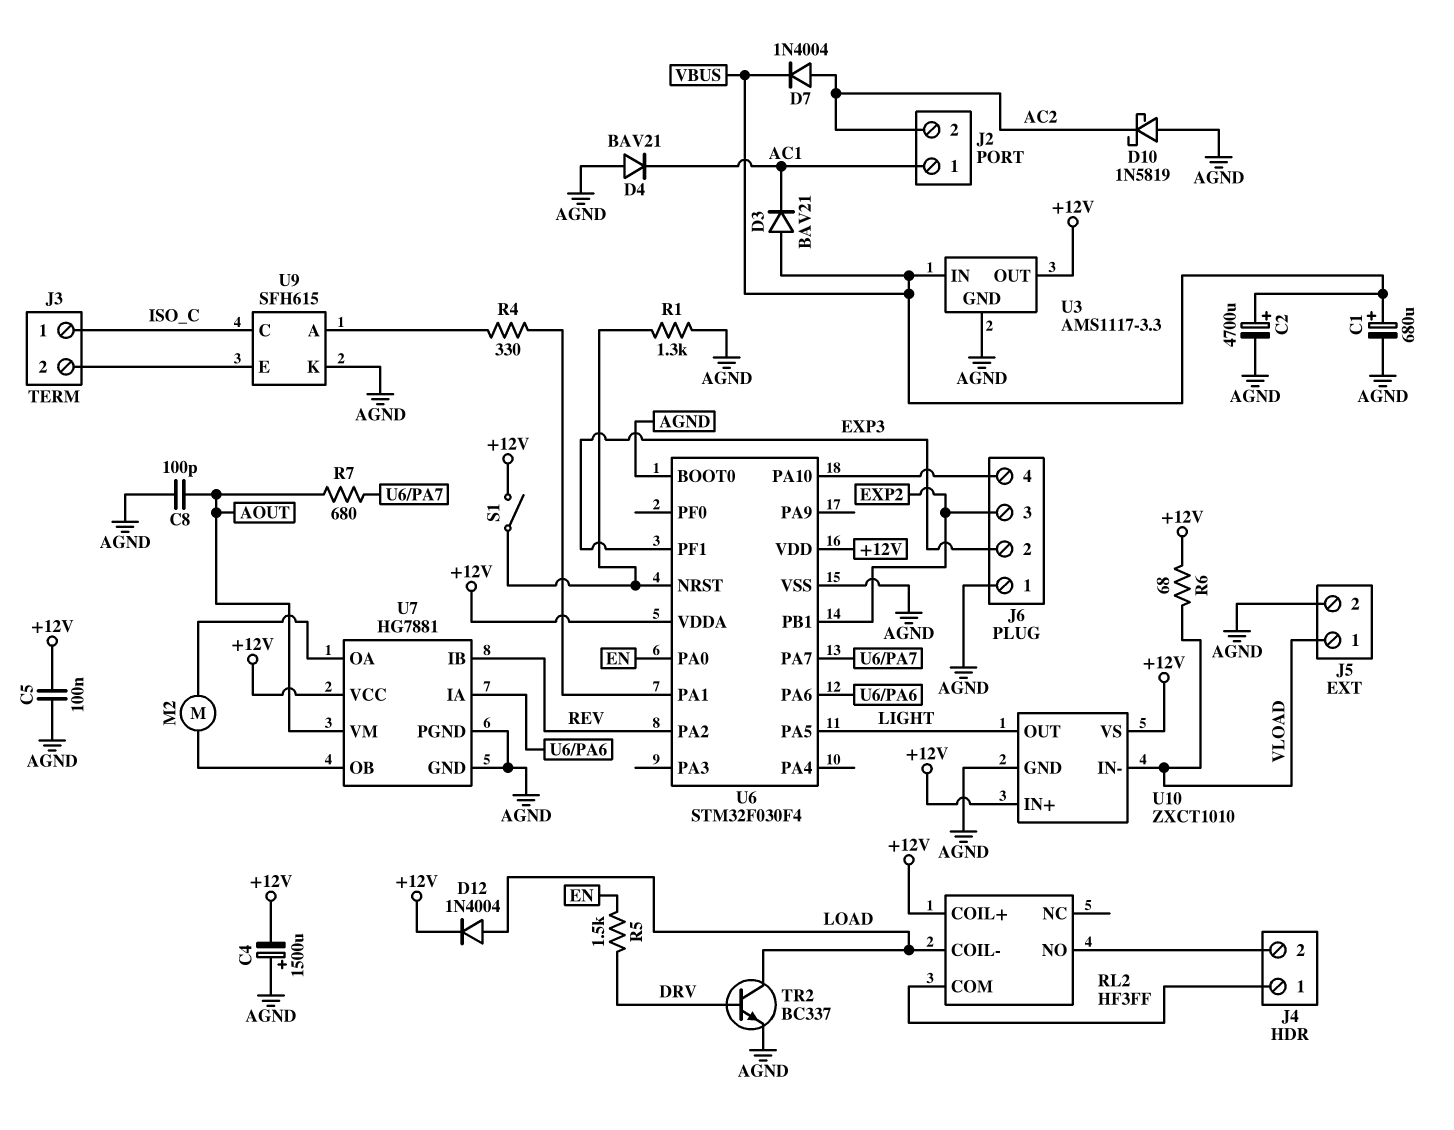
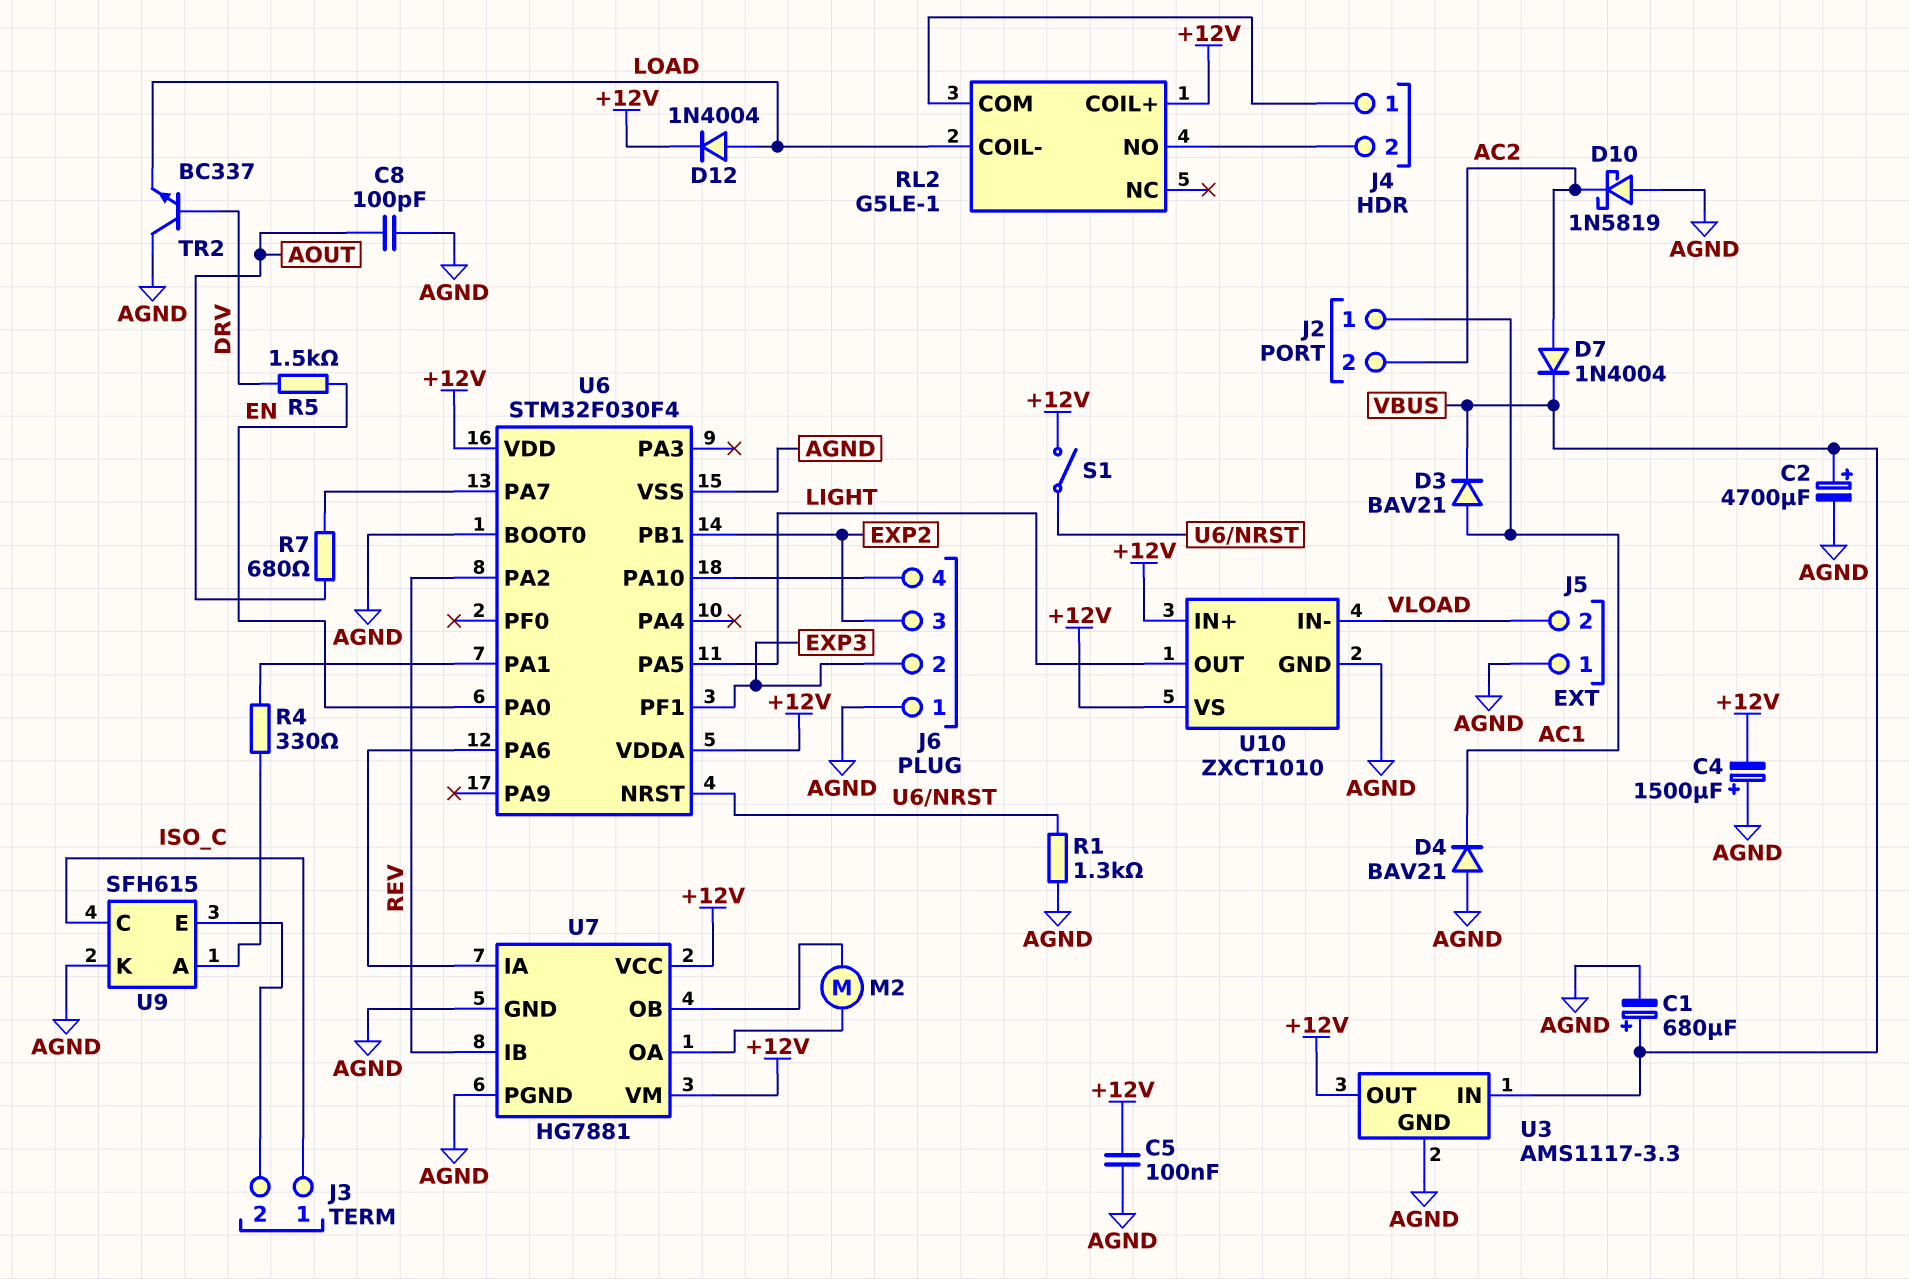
D3: diode BAV21 (A VBUS, K AC1) -> diode BAV21 (A AC1, K VBUS)
J5 pin 1: VLOAD -> AGND
J5 pin 2: AGND -> VLOAD
R6: 68 (+12V, VLOAD) -> none
RL2: HF3FF -> G5LE-1
TR2: NPN BC337 (B DRV, C LOAD, E AGND) -> NPN BC337 (B DRV, C AGND, E LOAD)
U7 pin VM: AOUT -> +12V

